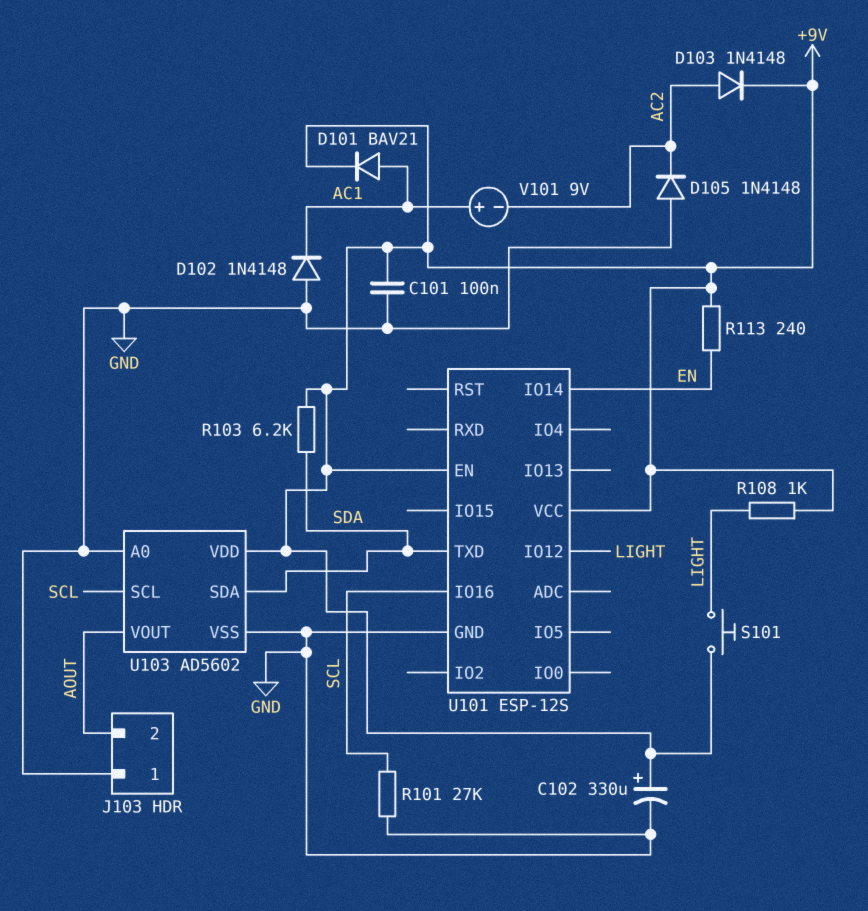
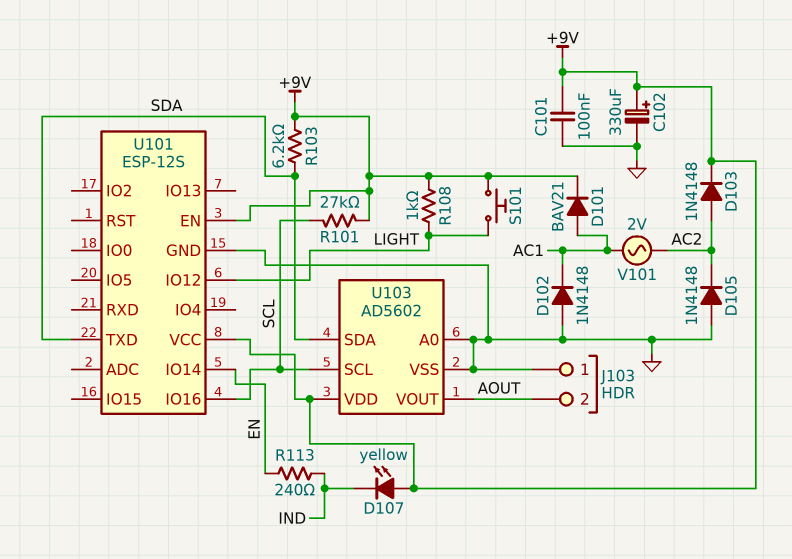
D107: none -> LED yellow (A +9V, K IND)
R101: 27k (GND, SCL) -> 27k (+9V, SCL)
R113: 240 (+9V, EN) -> 240 (EN, IND)
V101: 9V (plus AC1, minus AC2) -> AC 2V (AC1, AC2)

